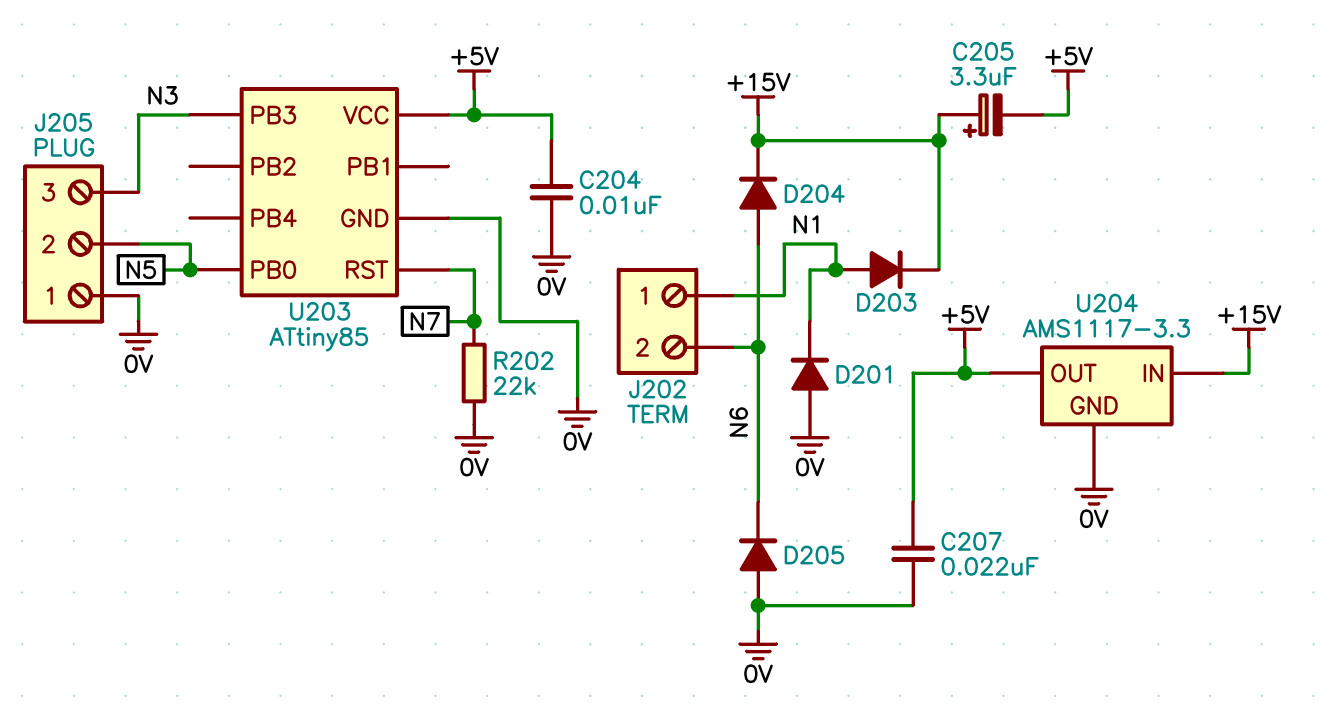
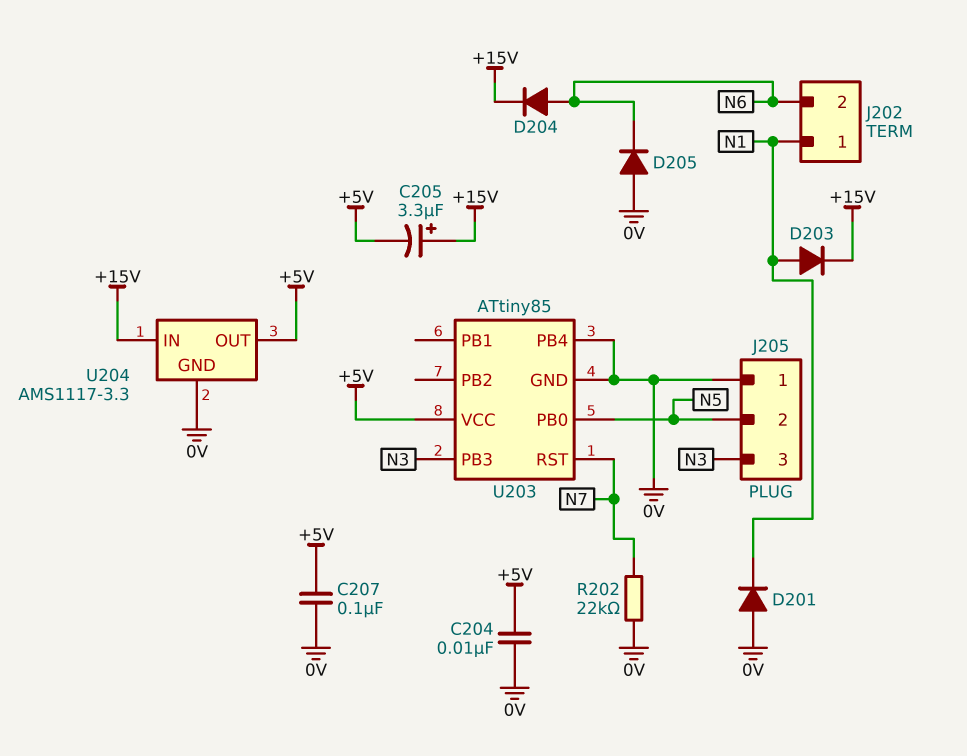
C207: 22nF (+5V, 0V) -> 100nF (+5V, 0V)
U203 pin PB4: none -> 0V

